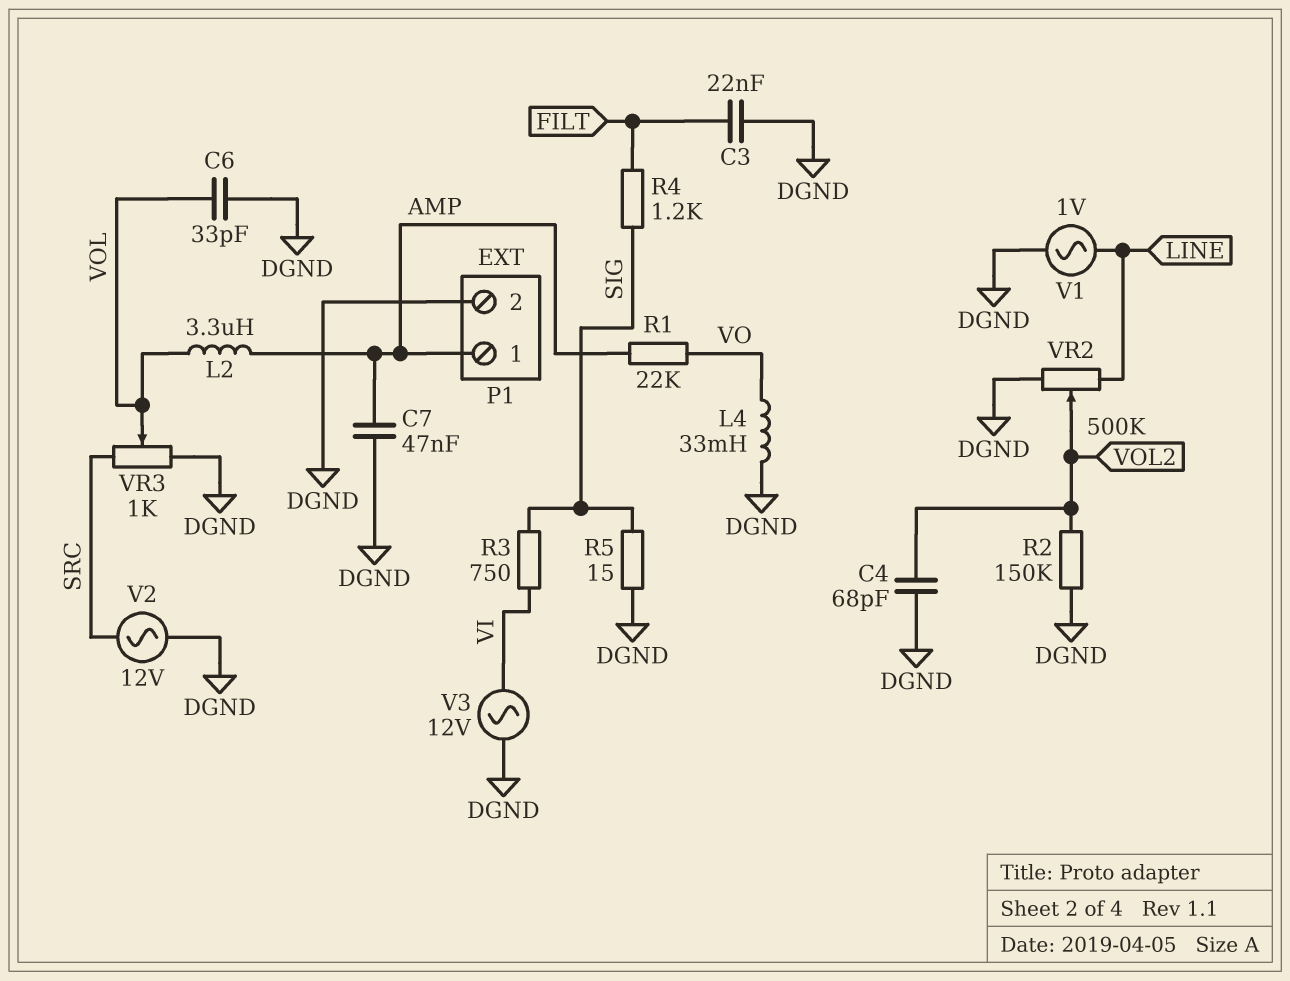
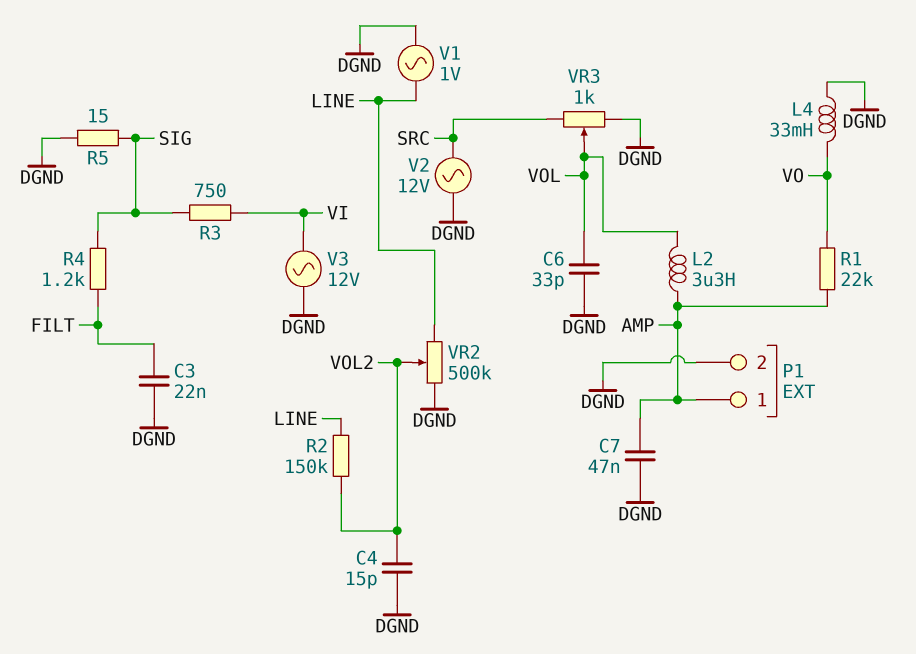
C4: 68pF (DGND, VOL2) -> 15pF (DGND, VOL2)
R2: 150k (DGND, VOL2) -> 150k (LINE, VOL2)

